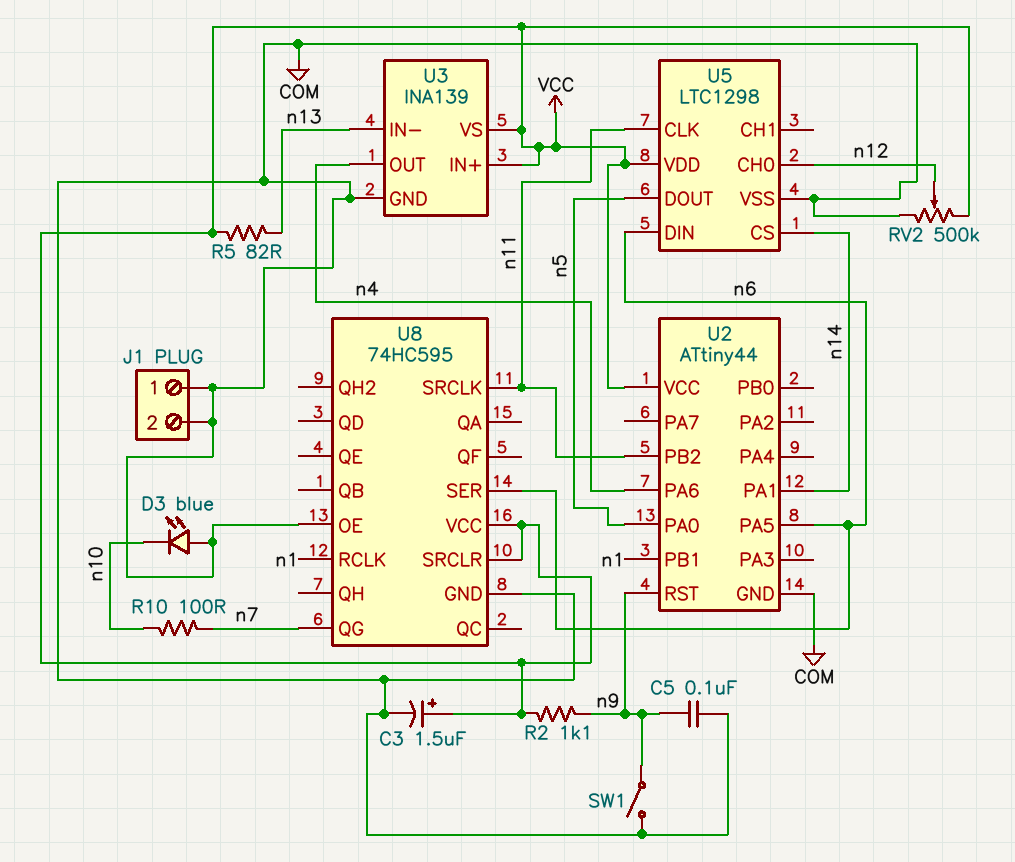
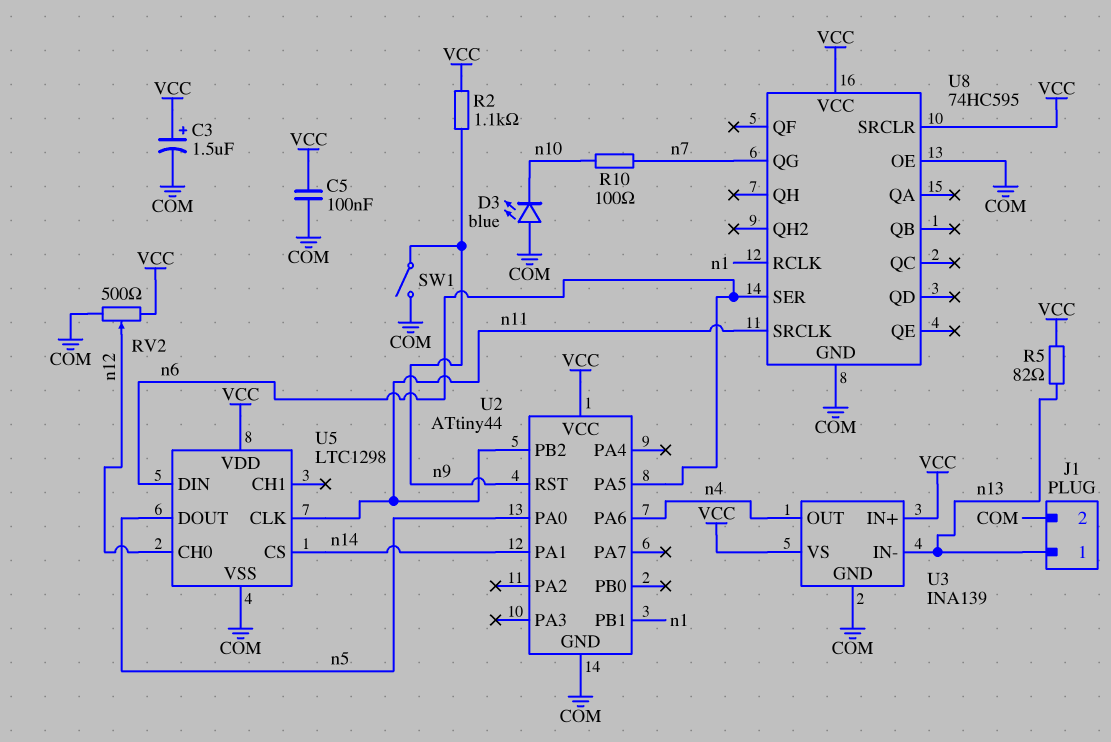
C5: 100nF (COM, n9) -> 100nF (COM, VCC)
J1 pin 1: COM -> n13
RV2: 500k (COM, VCC, wiper n12) -> 500 (COM, VCC, wiper n12)

